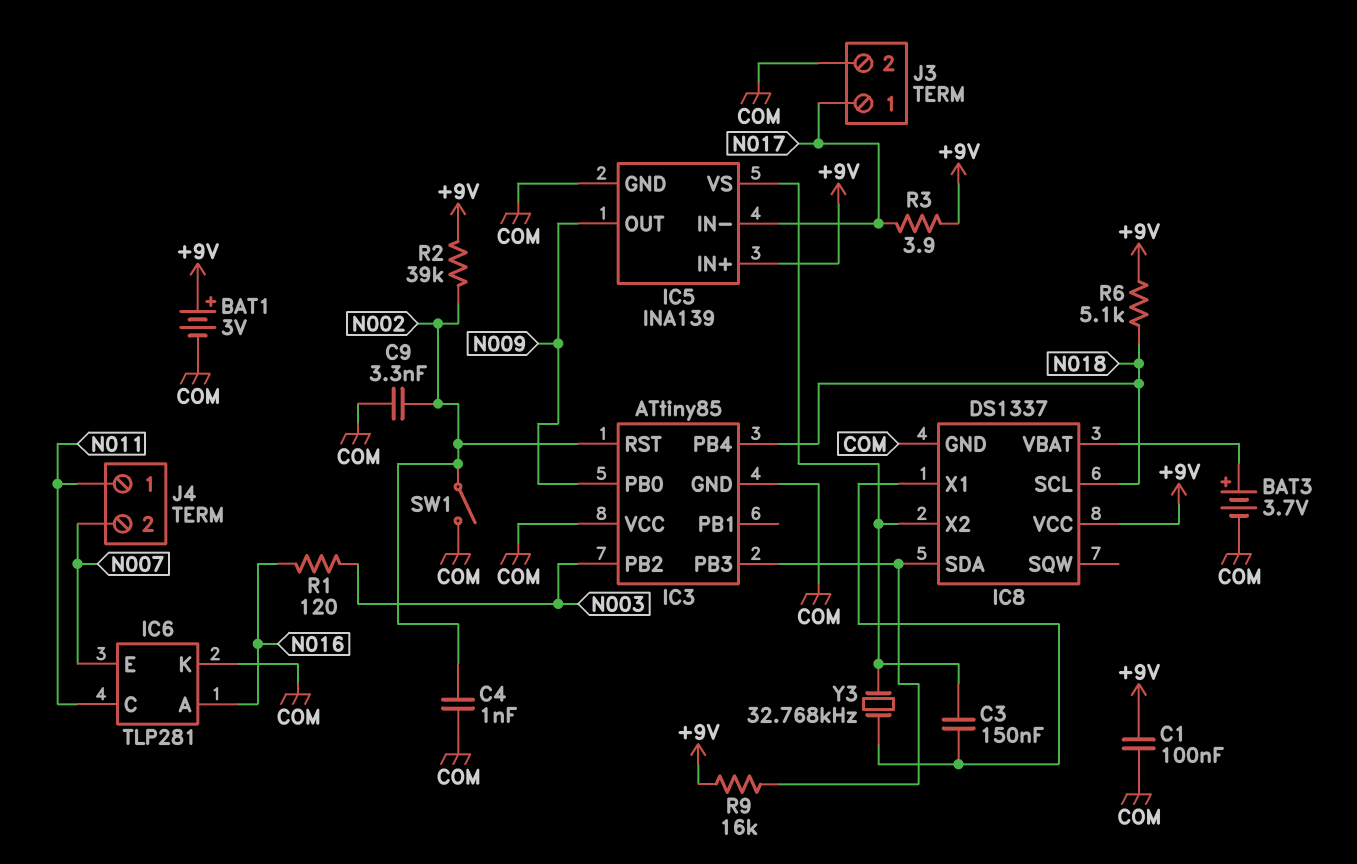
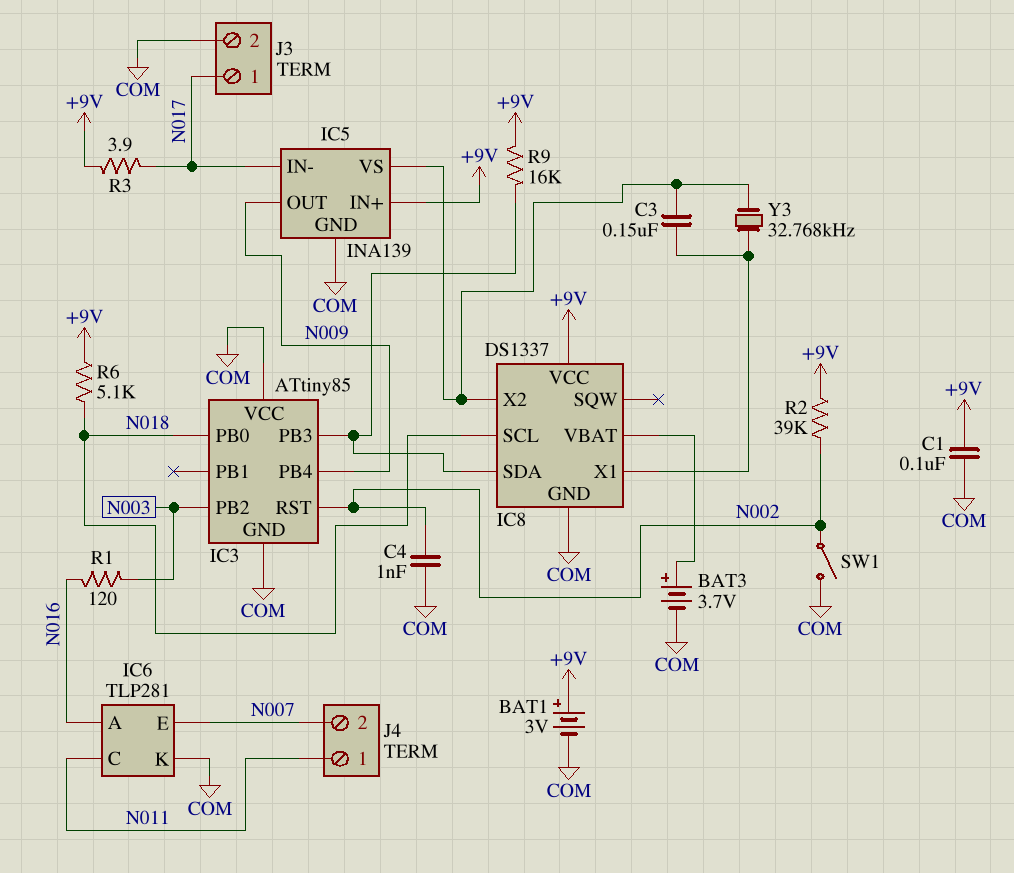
C9: 3.3nF (COM, N002) -> none
IC3 pin PB0: N009 -> N018
IC3 pin PB4: N018 -> N009

